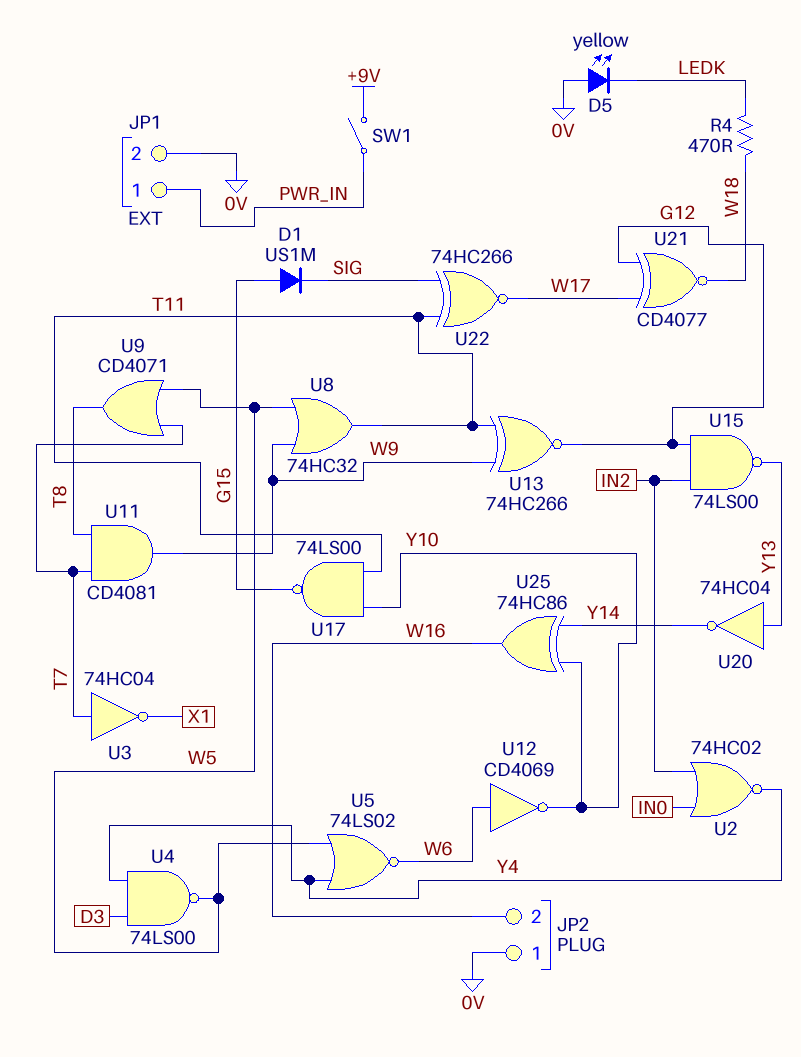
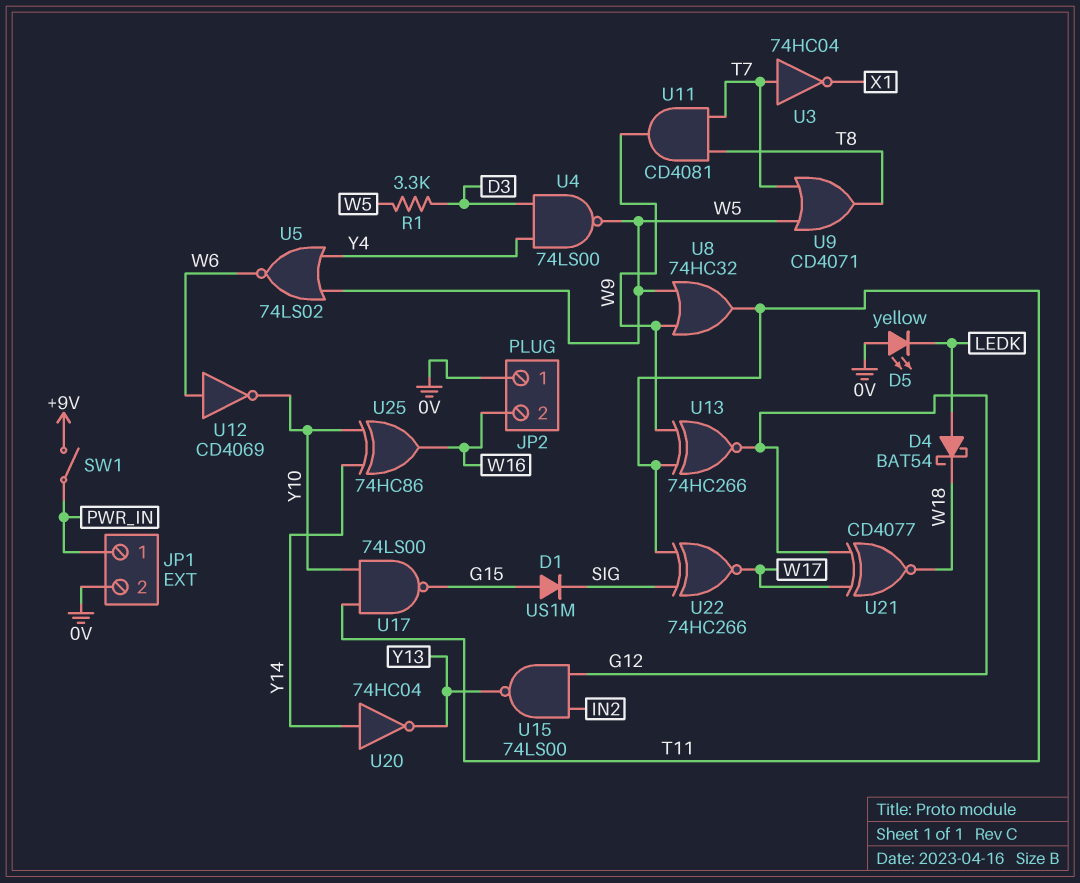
D4: none -> schottky BAT54 (A LEDK, K W18)
R1: none -> 3.3k (D3, W5)
R4: 470 (LEDK, W18) -> none
U2: NOR 74HC02 (in IN0, in IN2, out Y4) -> none
U20: NOT 74HC04 (in Y13, out Y14) -> NOT 74HC04 (in Y14, out Y13)

